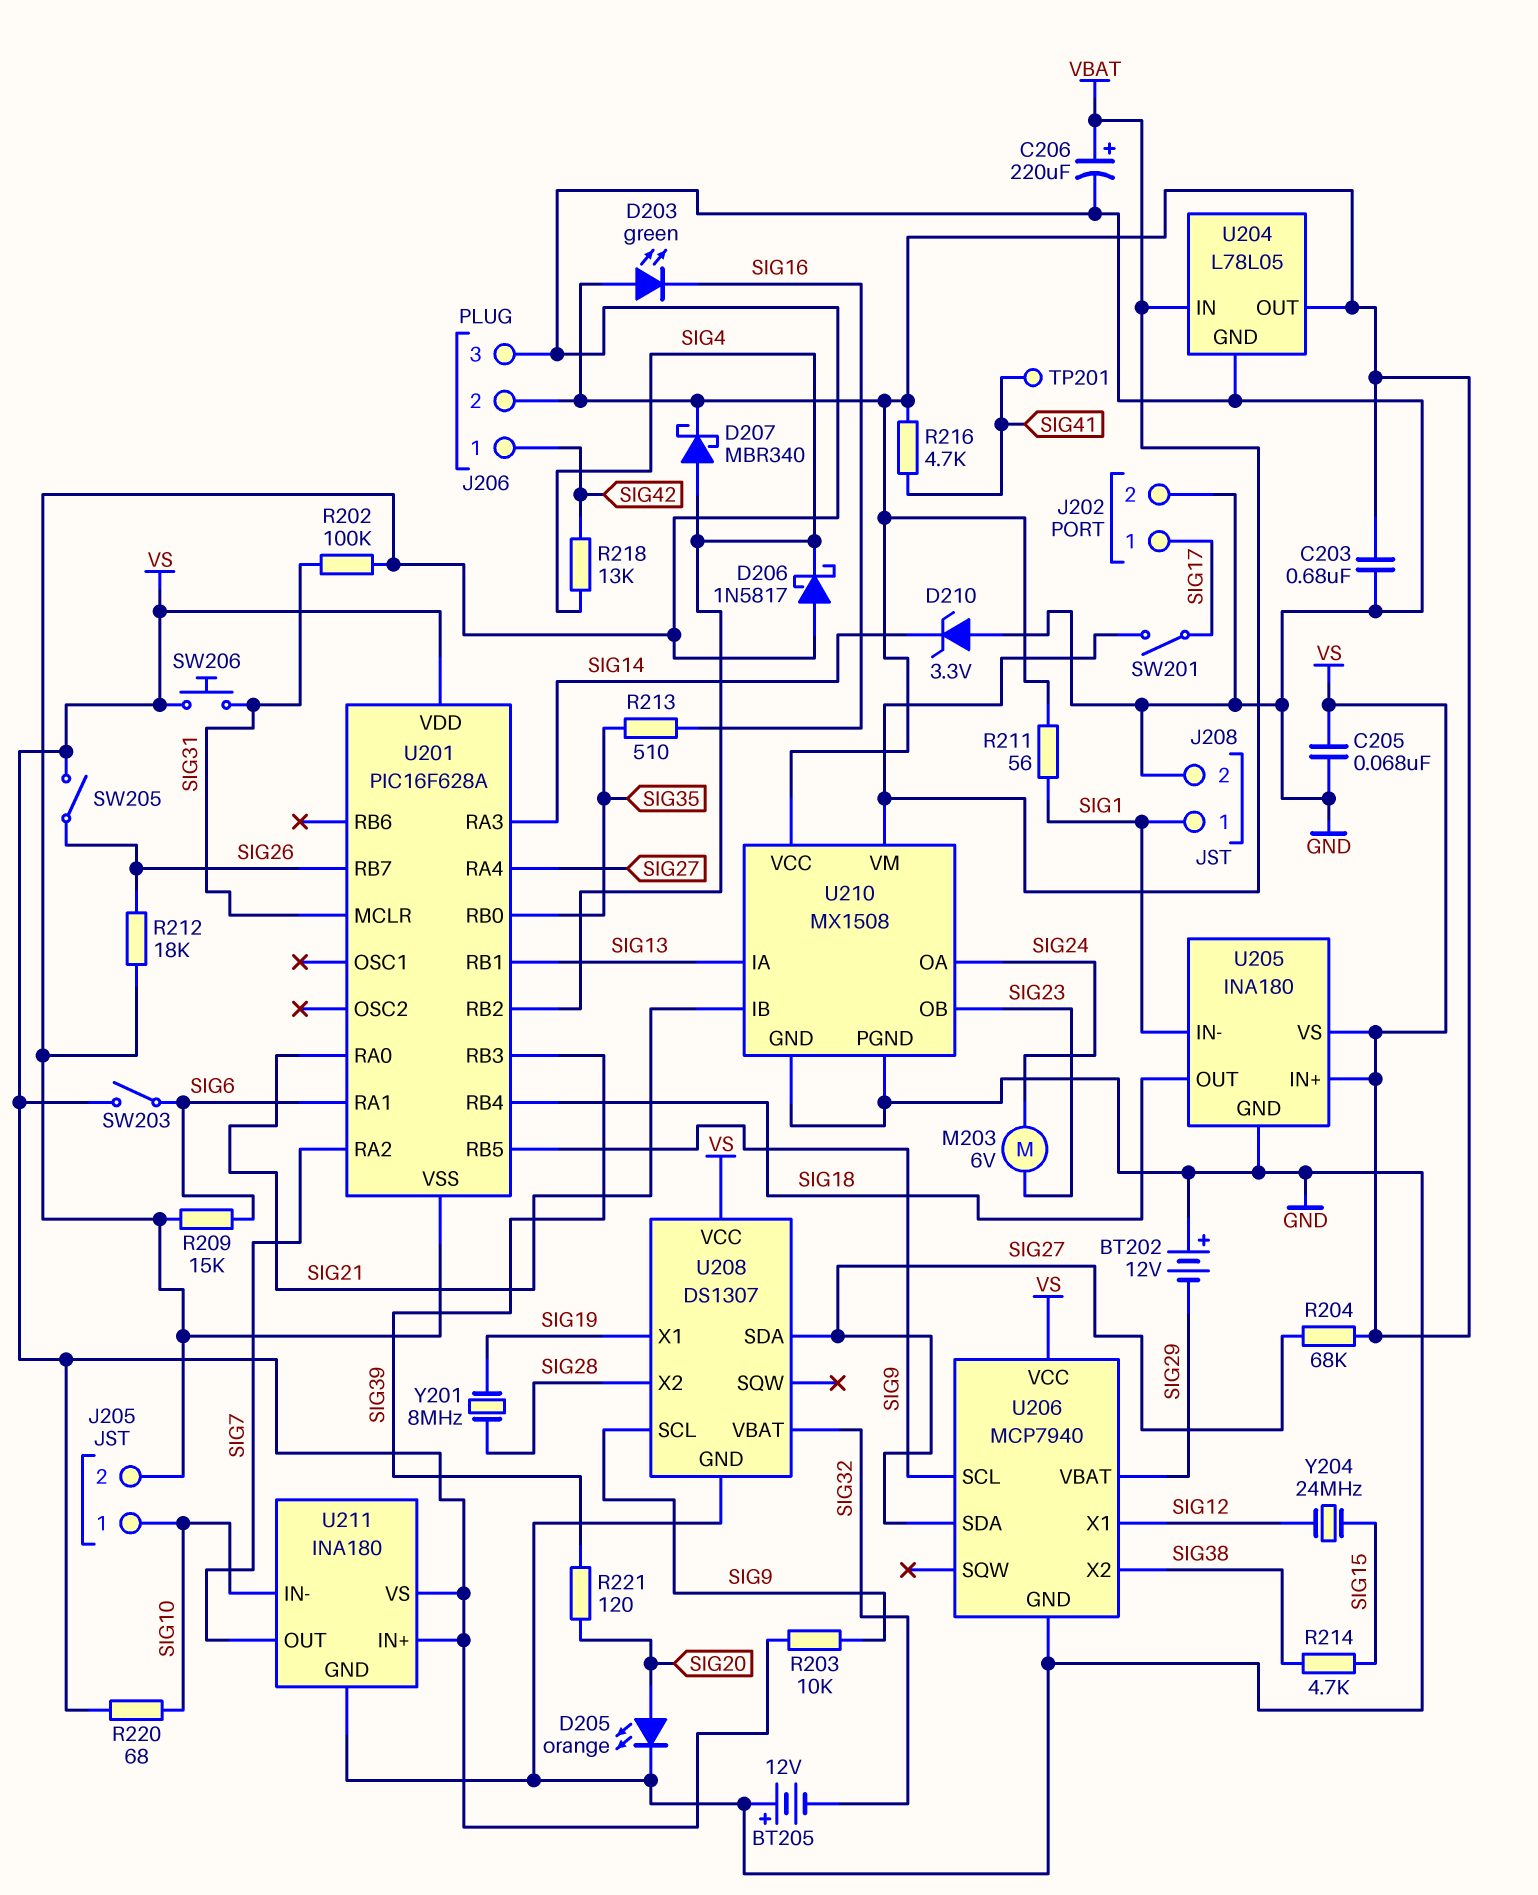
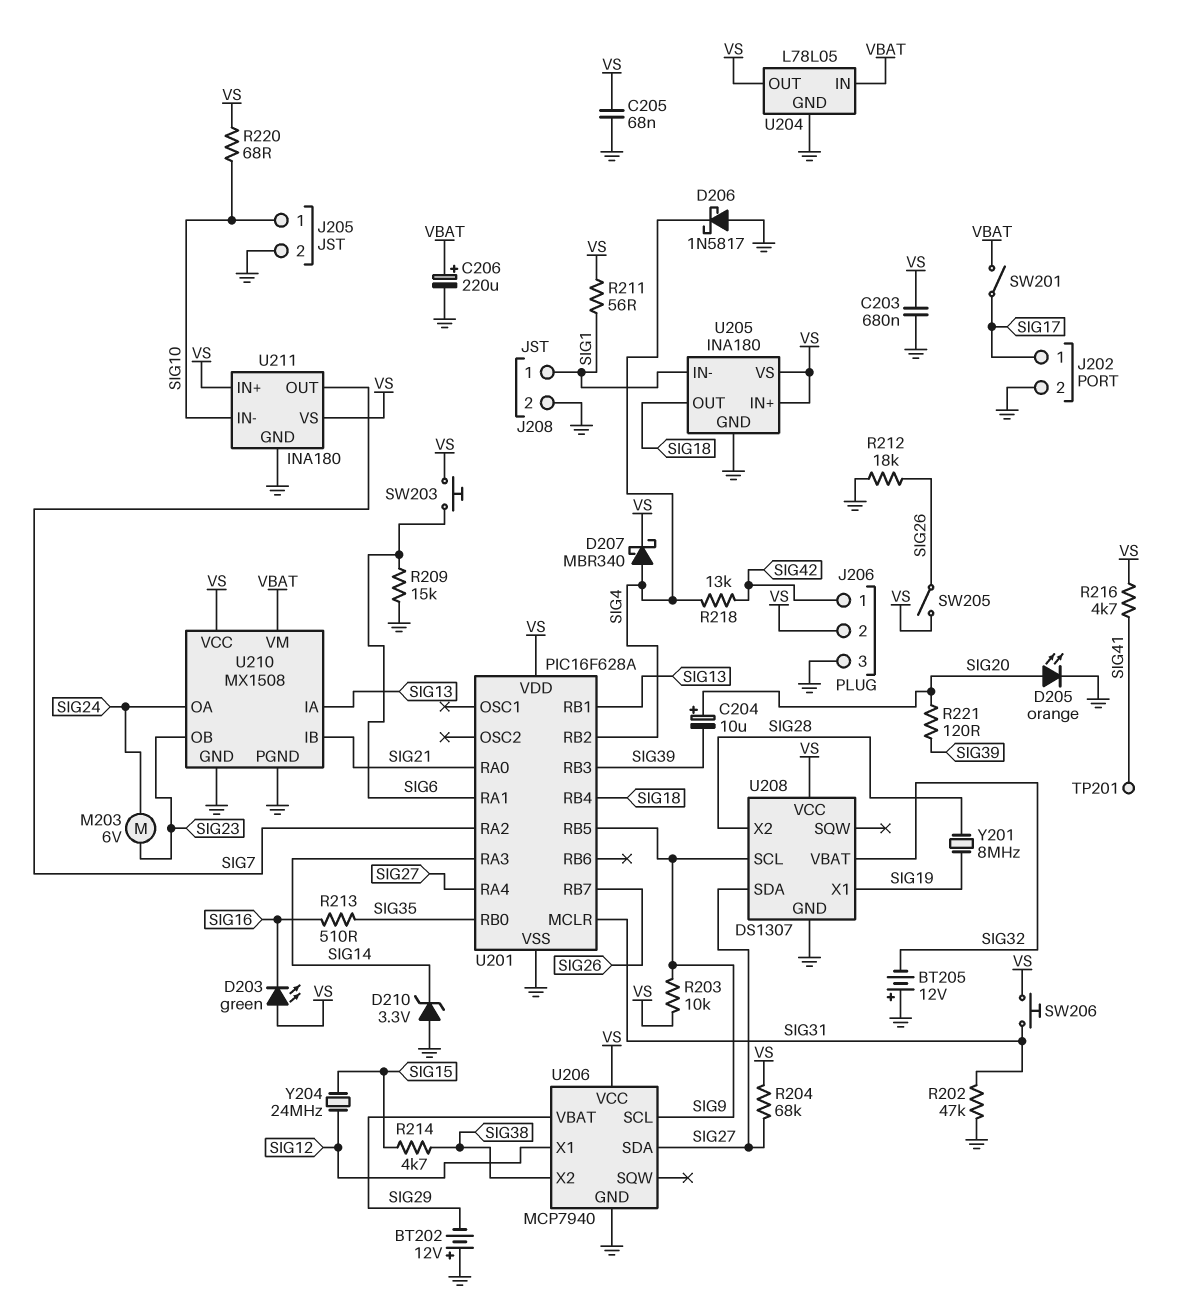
C204: none -> 10uF (plus SIG20, minus SIG39)
R202: 100k (GND, SIG31) -> 47k (GND, SIG31)
SW203: switch (SIG6, VS) -> button (SIG6, VS)

